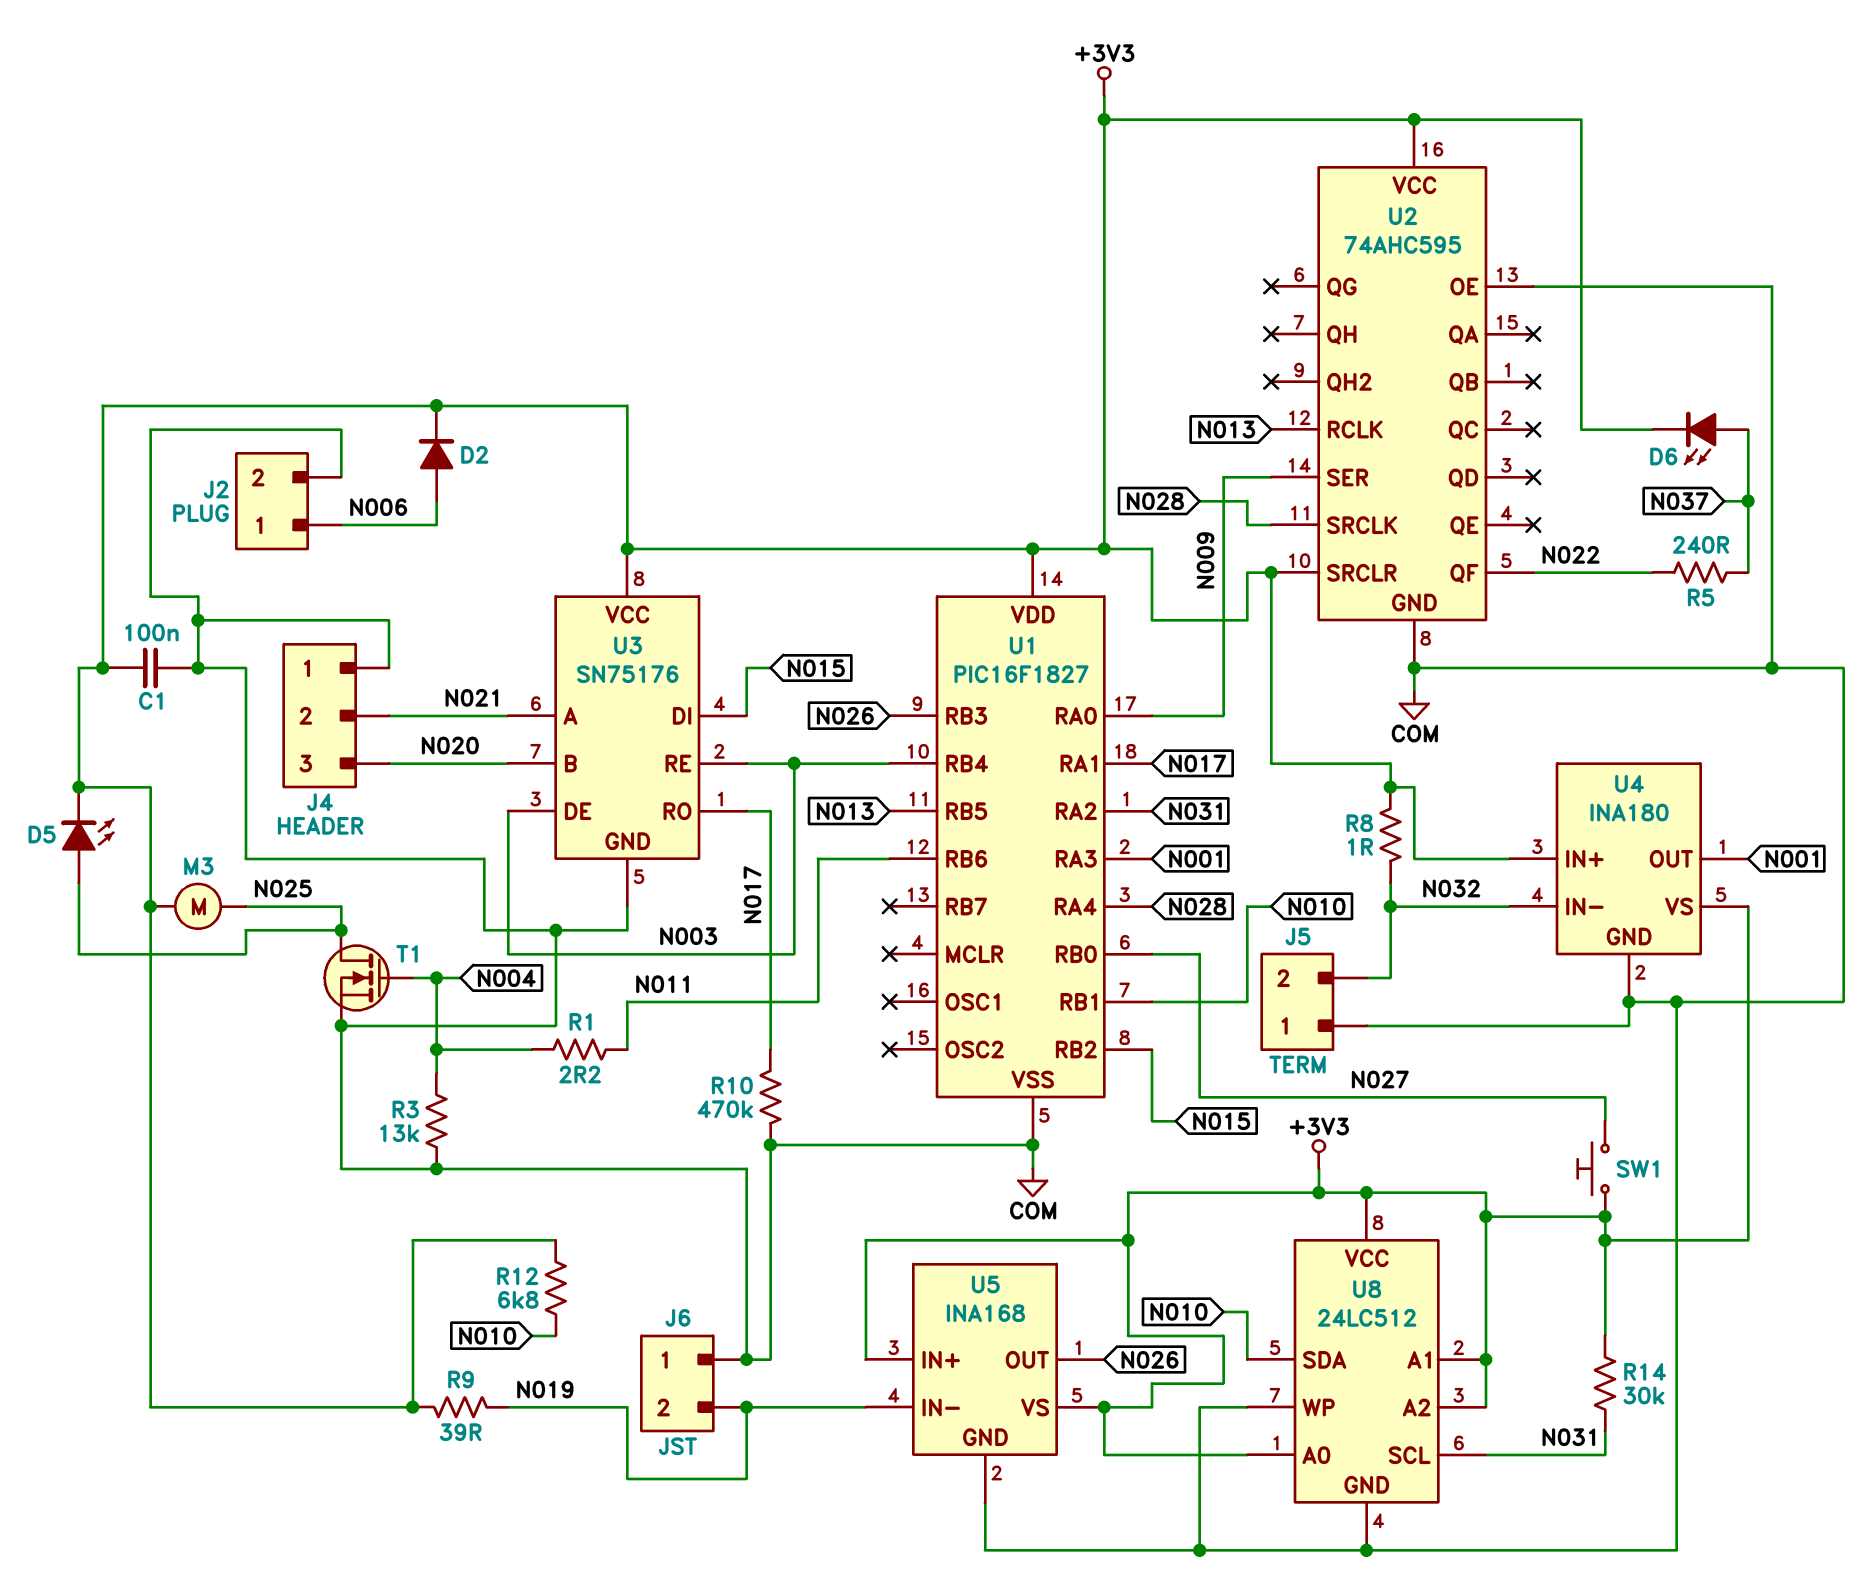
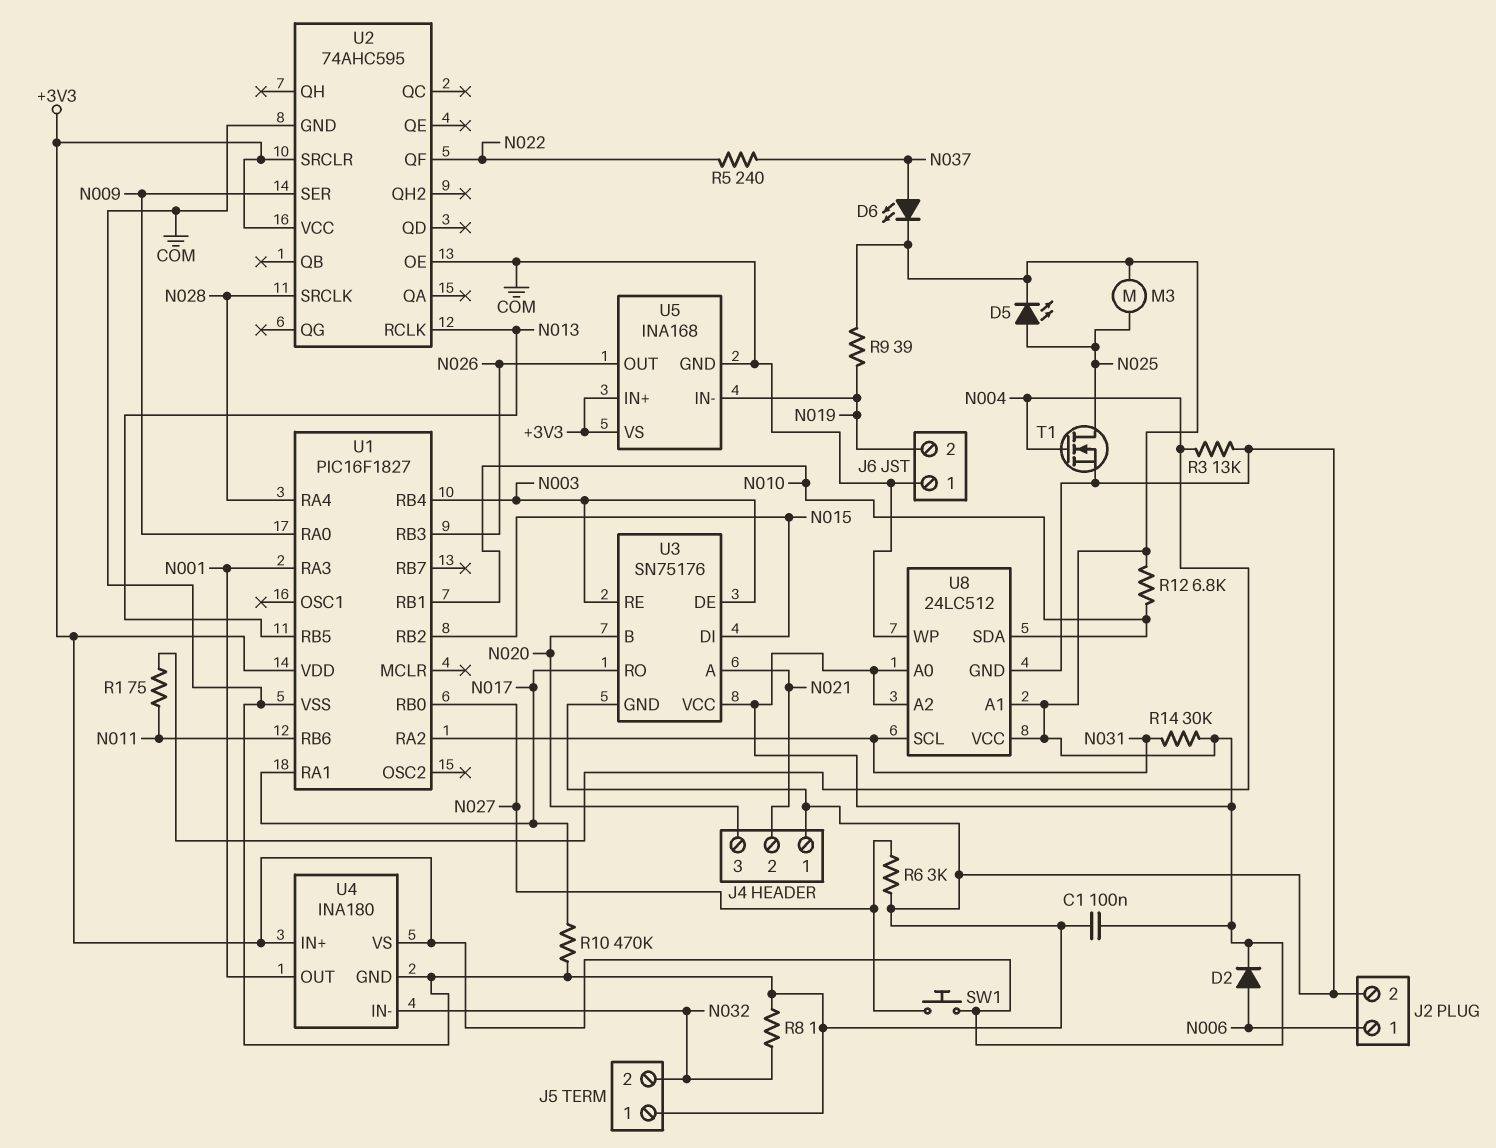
R1: 2.2 (N004, N011) -> 75 (N004, N011)
R6: none -> 3k (COM, N027)
R8: 1 (+3V3, N032) -> 1 (COM, N032)

